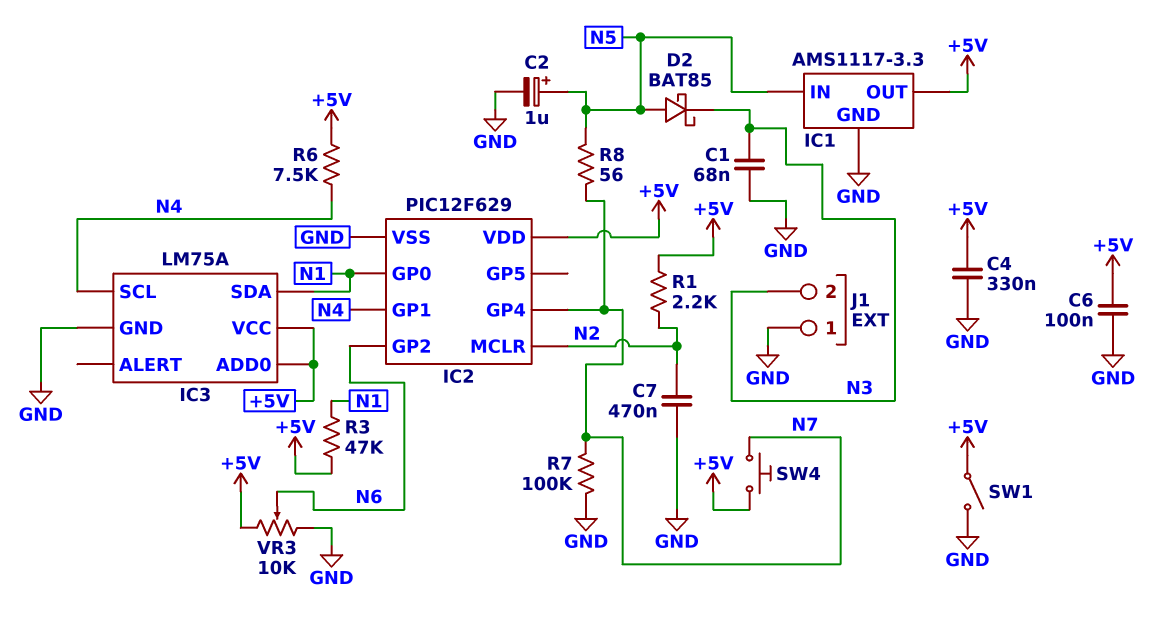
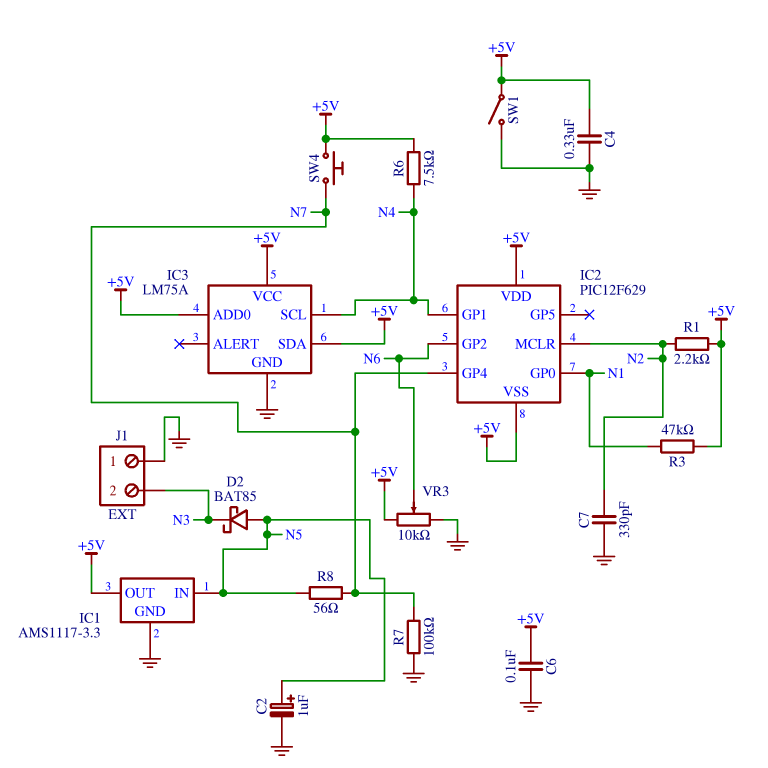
C1: 68nF (GND, N3) -> none
C7: 470nF (GND, N2) -> 330pF (GND, N2)
IC2 pin VSS: GND -> +5V
IC3 pin SDA: N1 -> +5V

